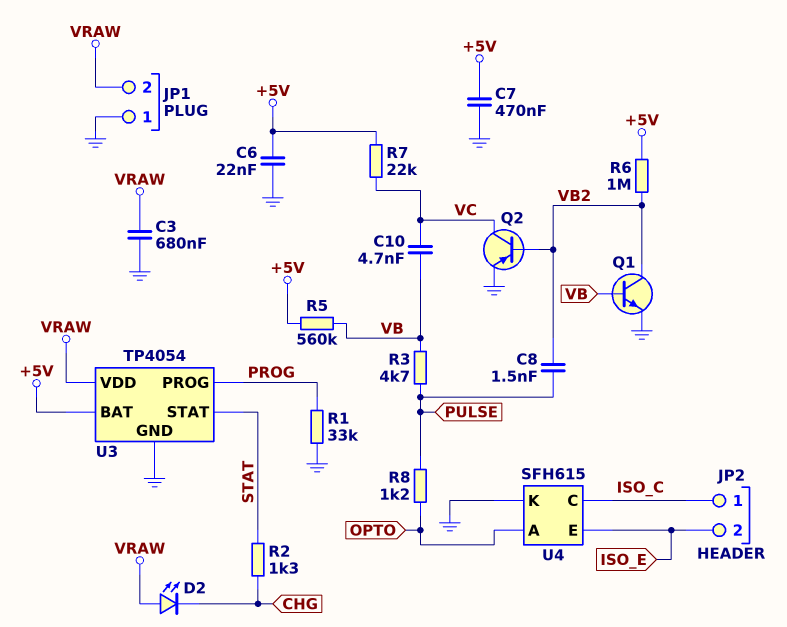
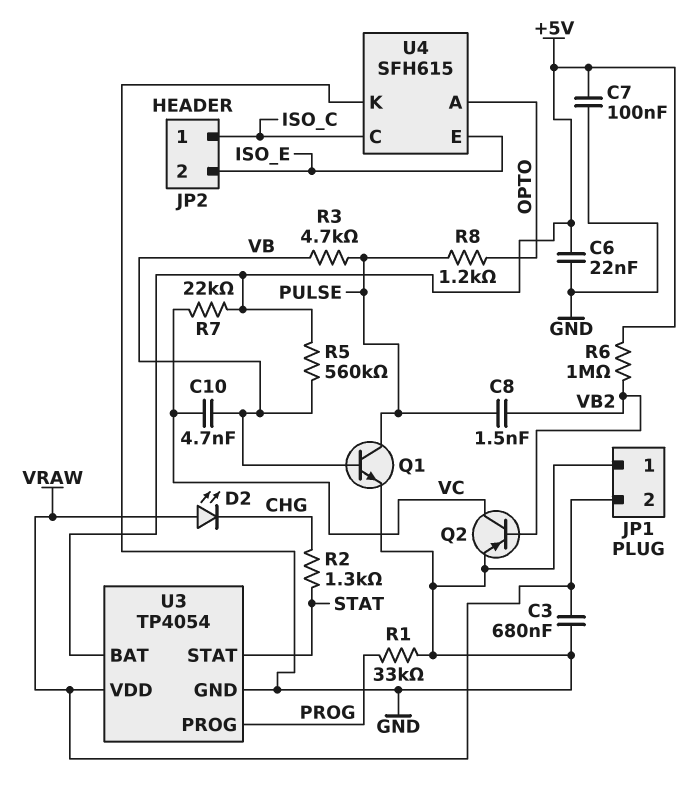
C7: 470nF (+5V, GND) -> 100nF (+5V, GND)
Q1: NPN (B VB, C VB2, E GND) -> NPN (B VB, C PULSE, E GND)

